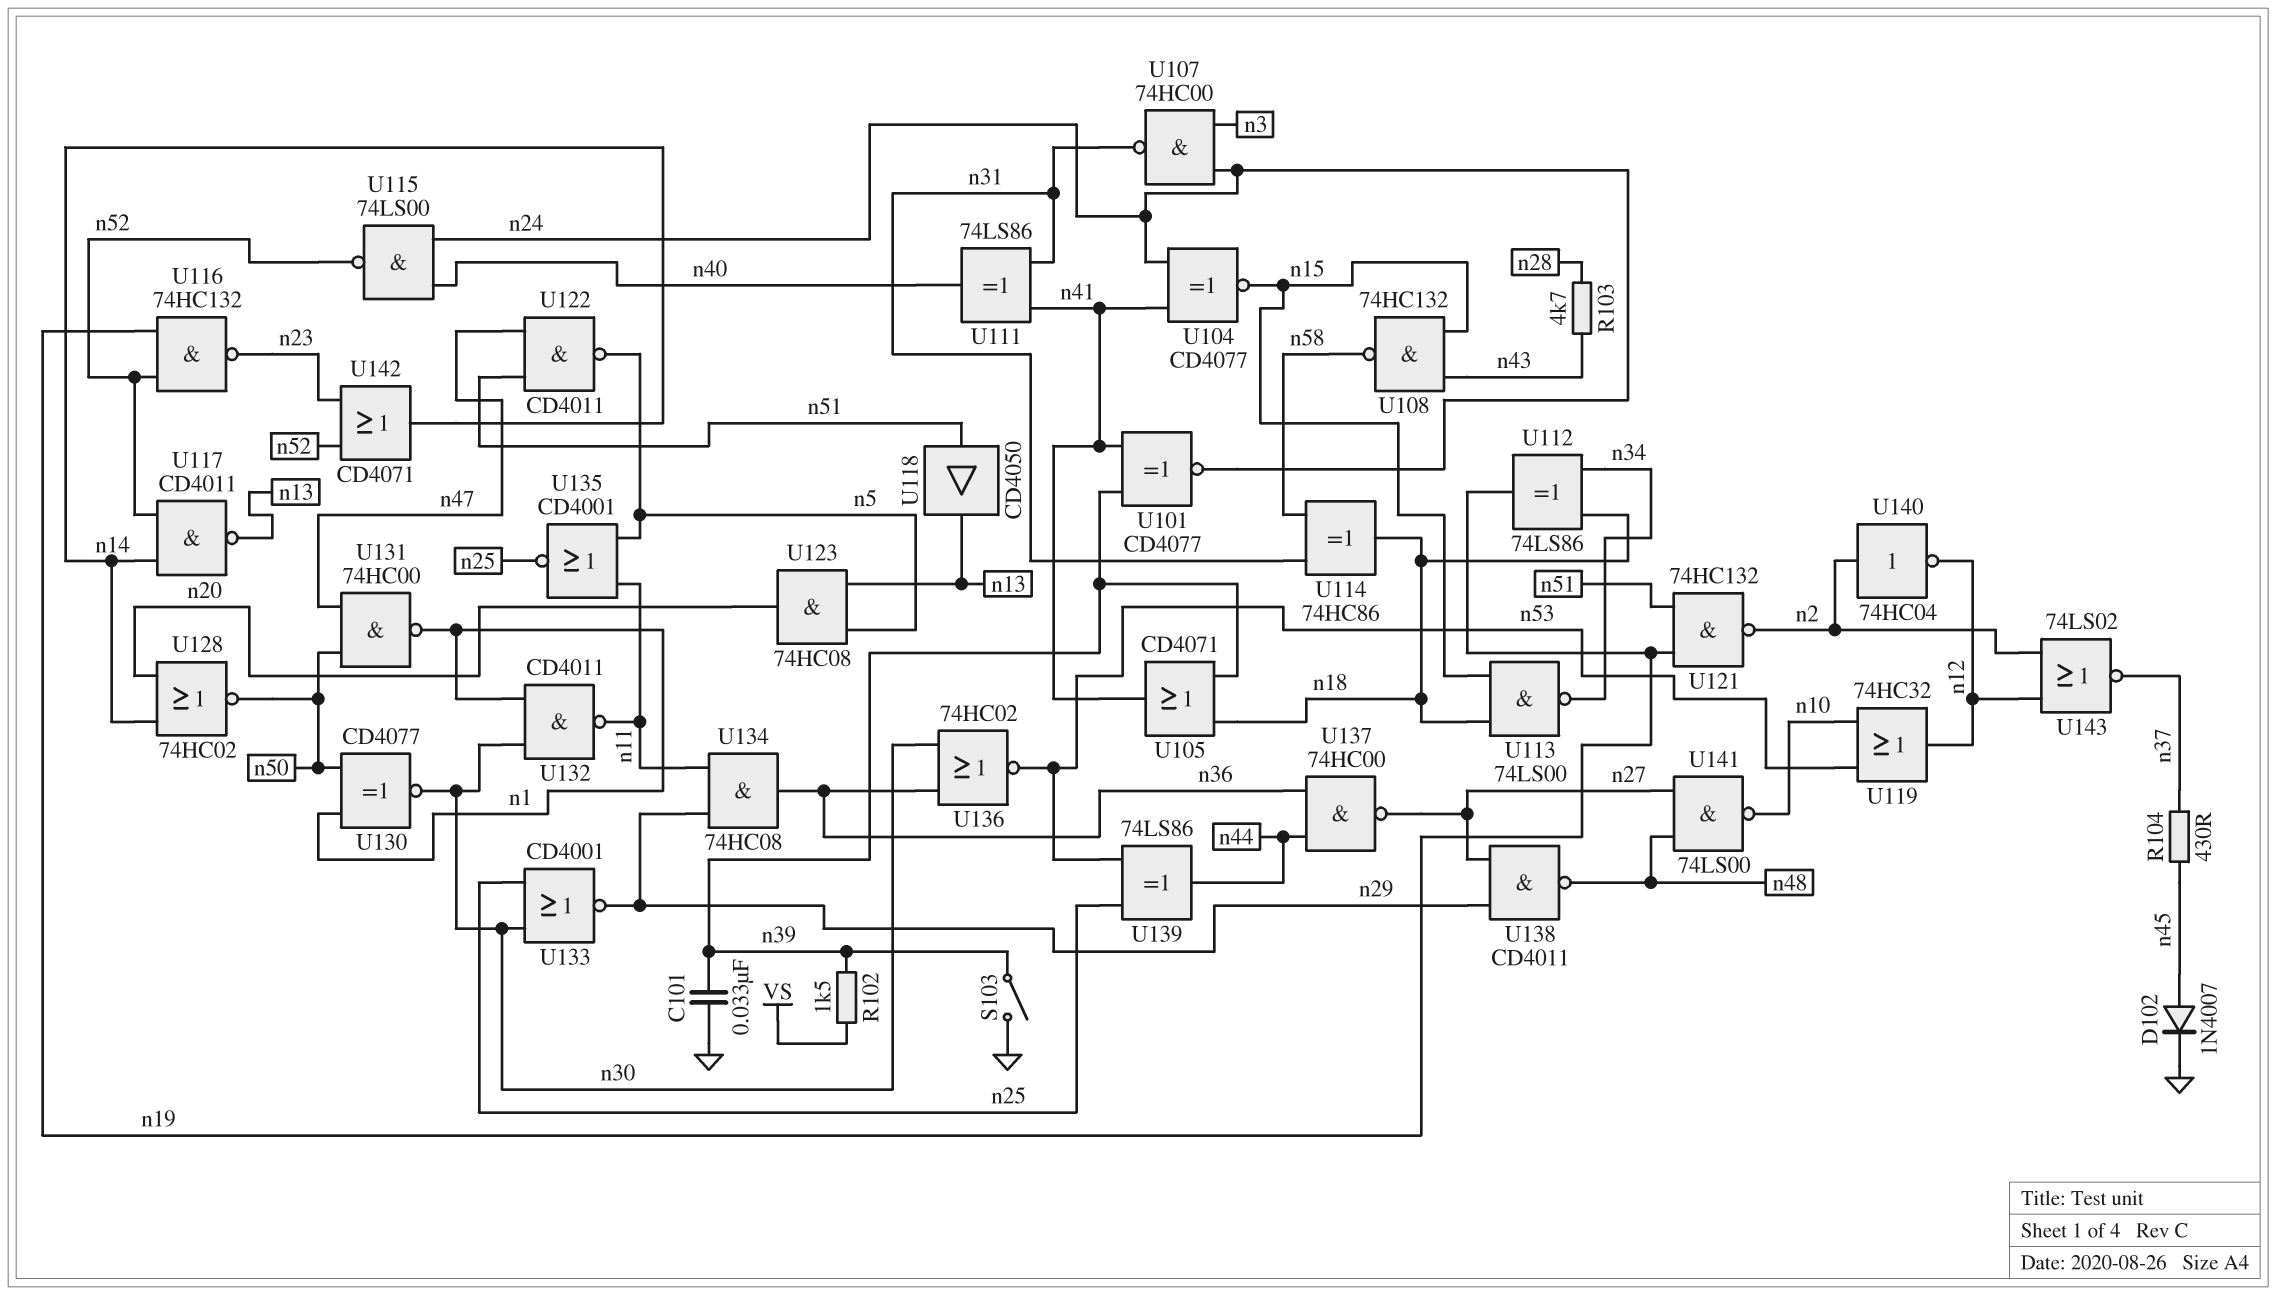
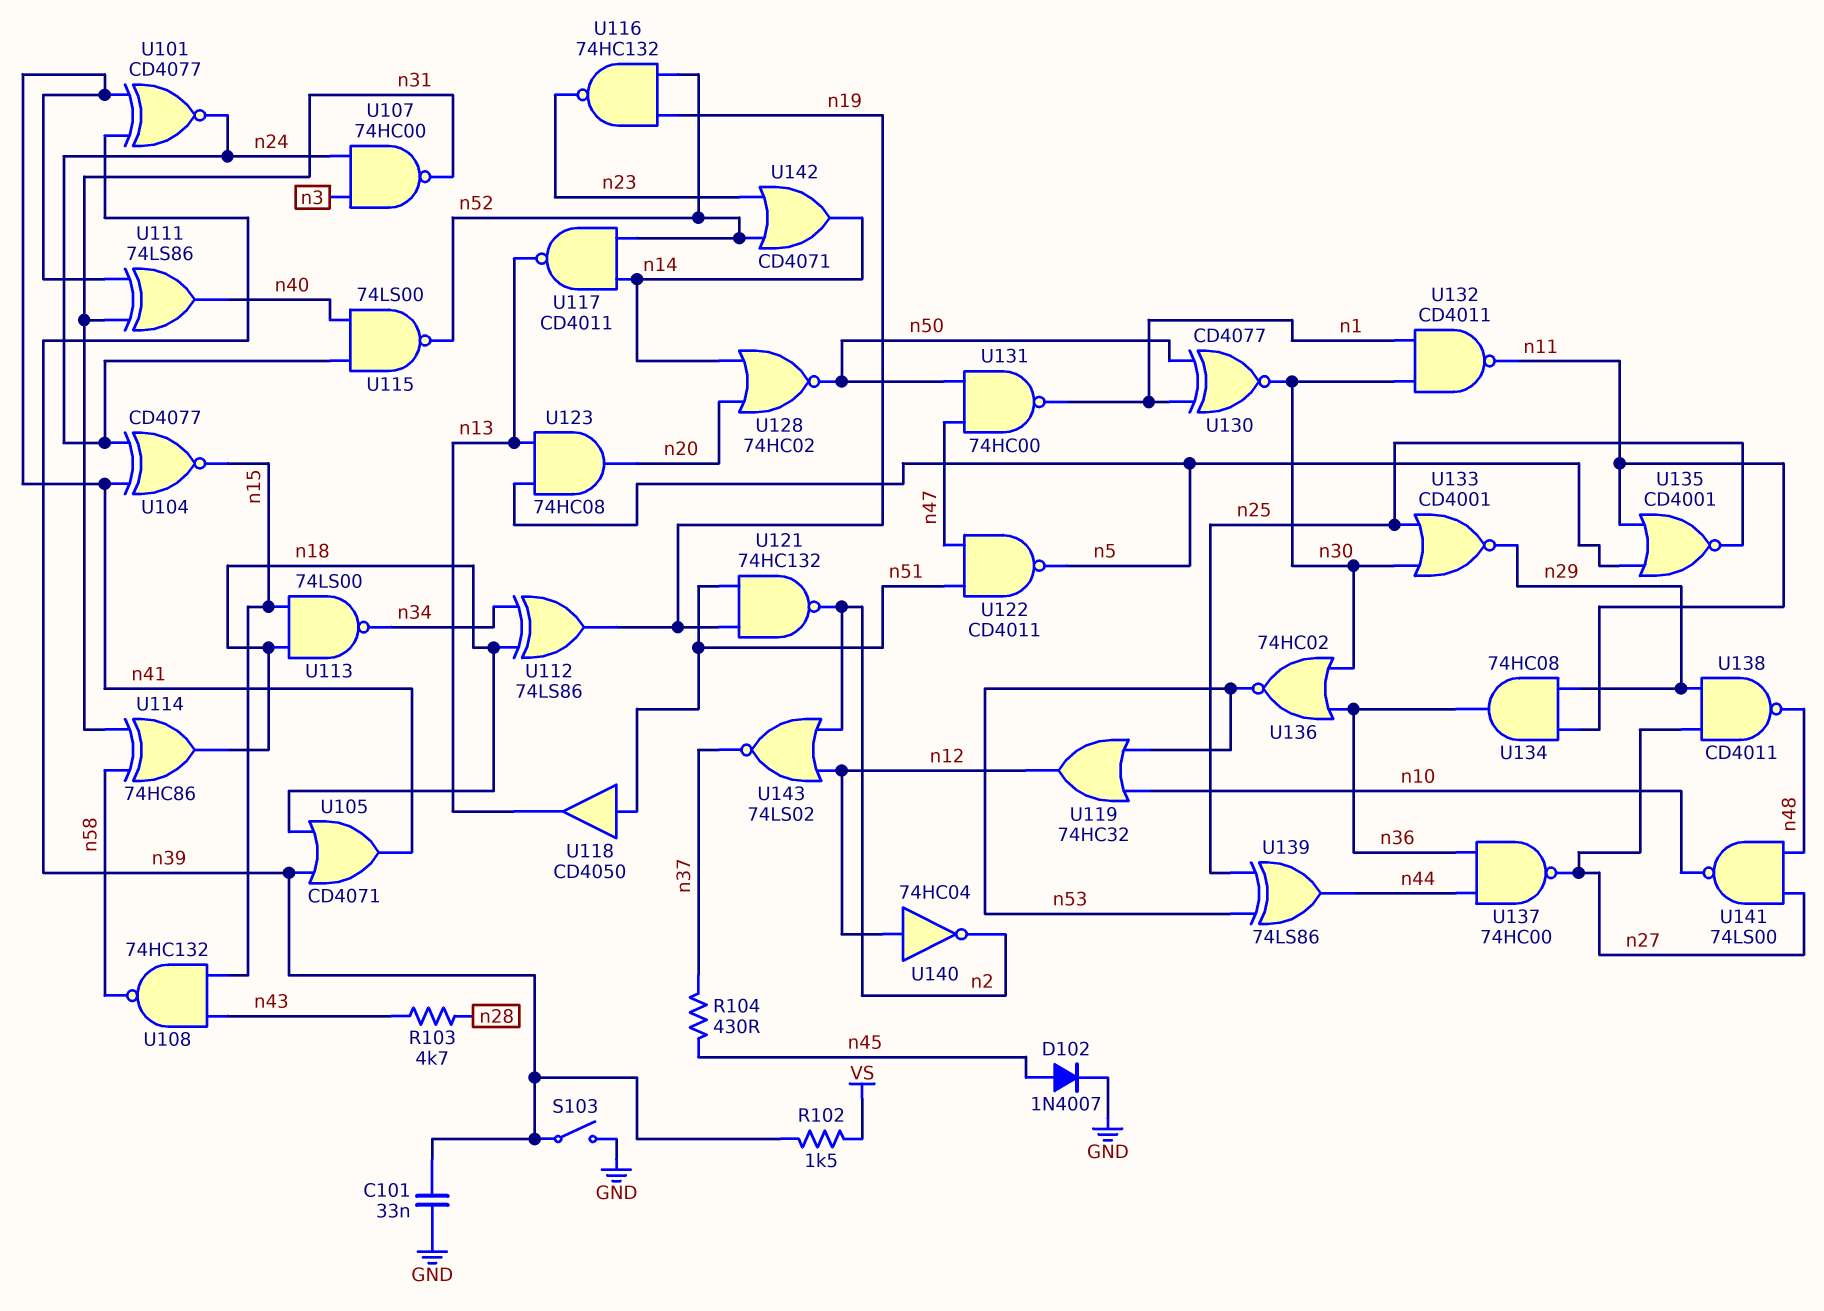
U140: NOT 74HC04 (in n2, out n12) -> NOT 74HC04 (in n12, out n2)

